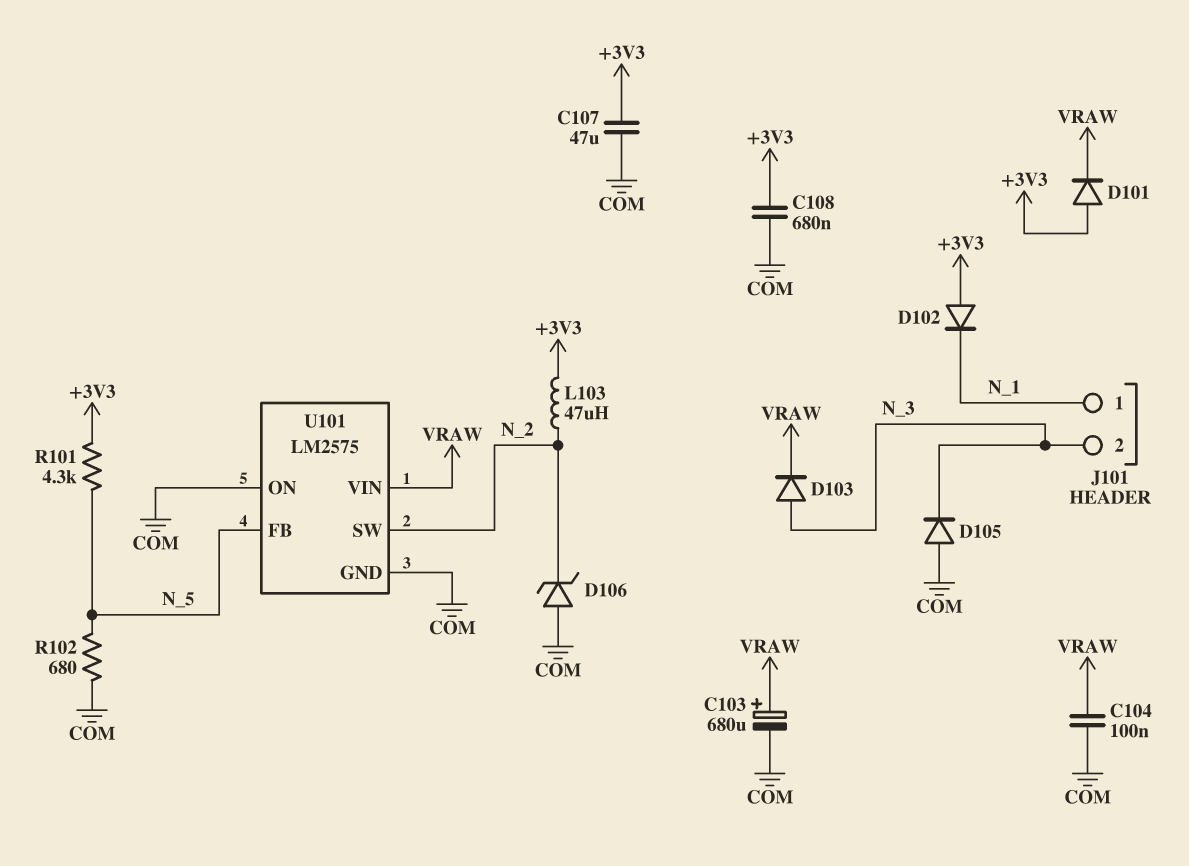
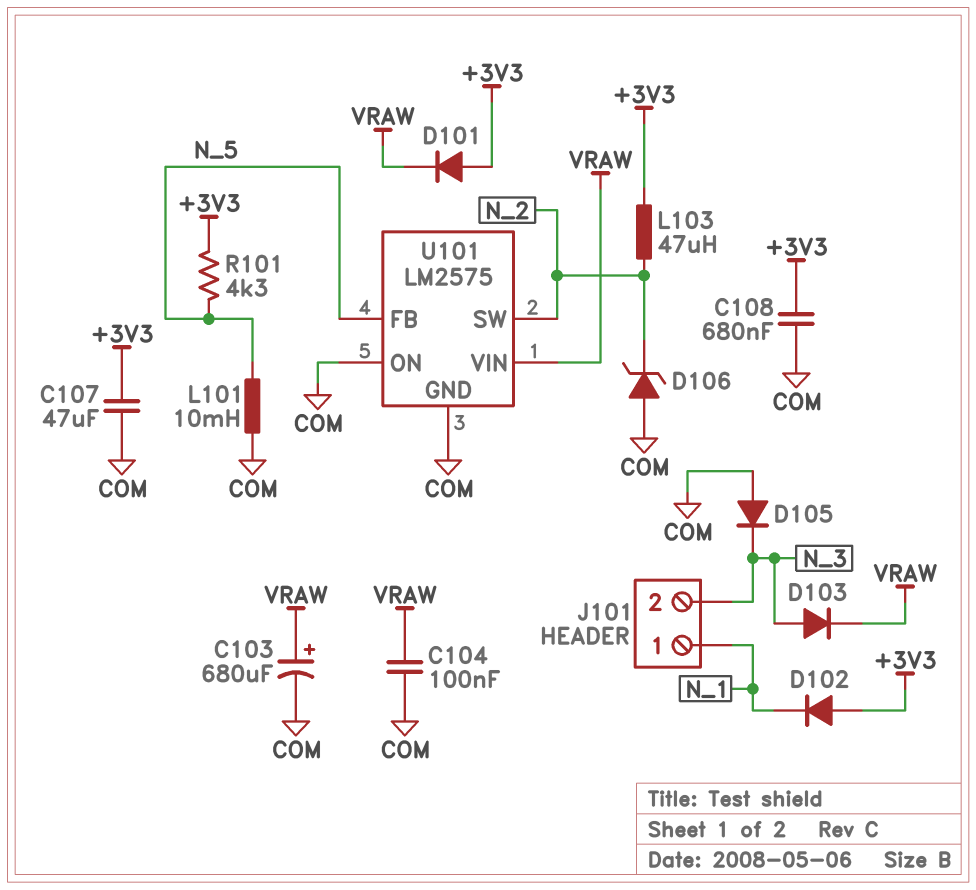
L101: none -> 10mH (COM, N_5)
R102: 680 (COM, N_5) -> none

